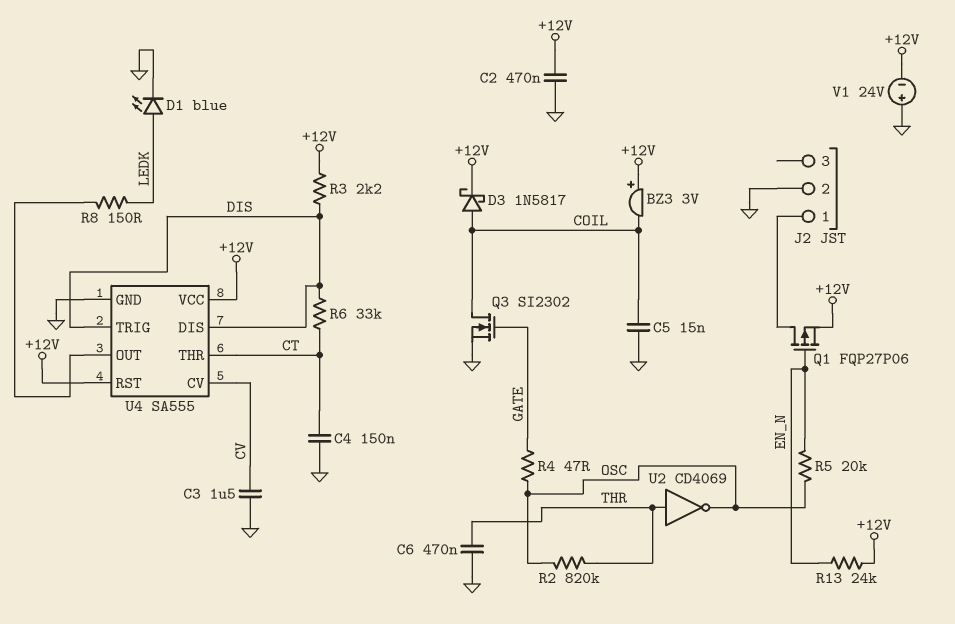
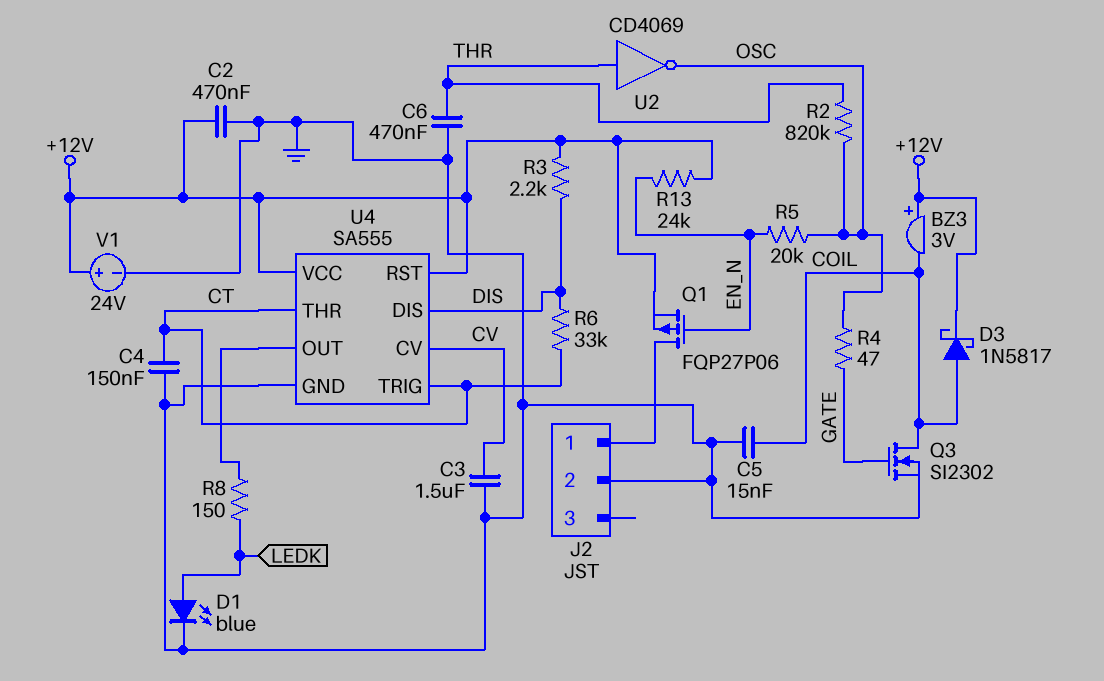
U4 pin TRIG: DIS -> CT
V1: 24V (plus GND, minus +12V) -> 24V (plus +12V, minus GND)

